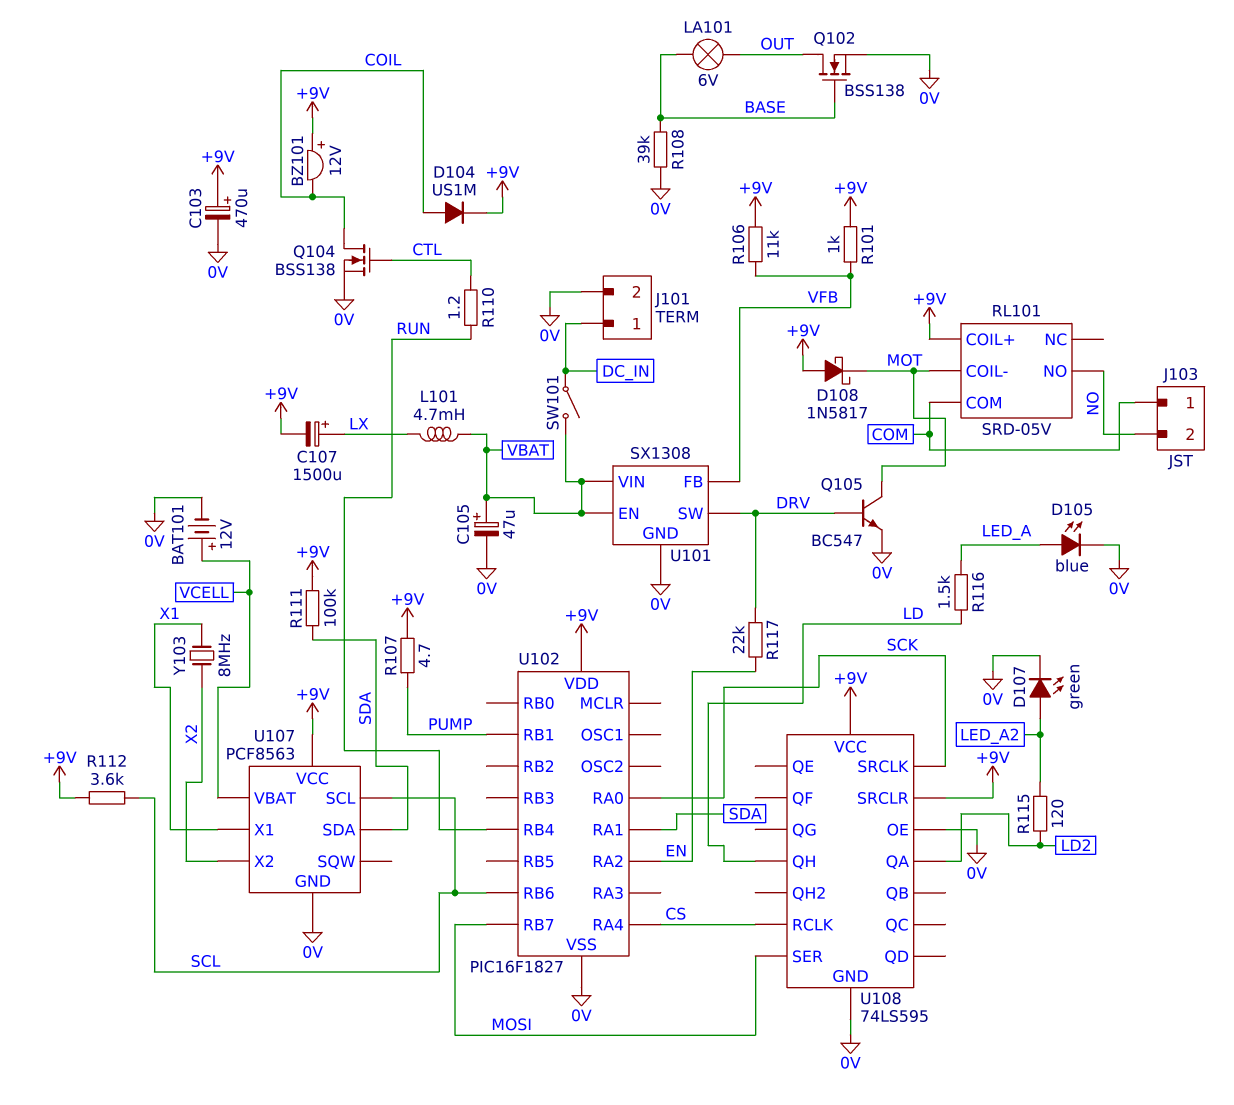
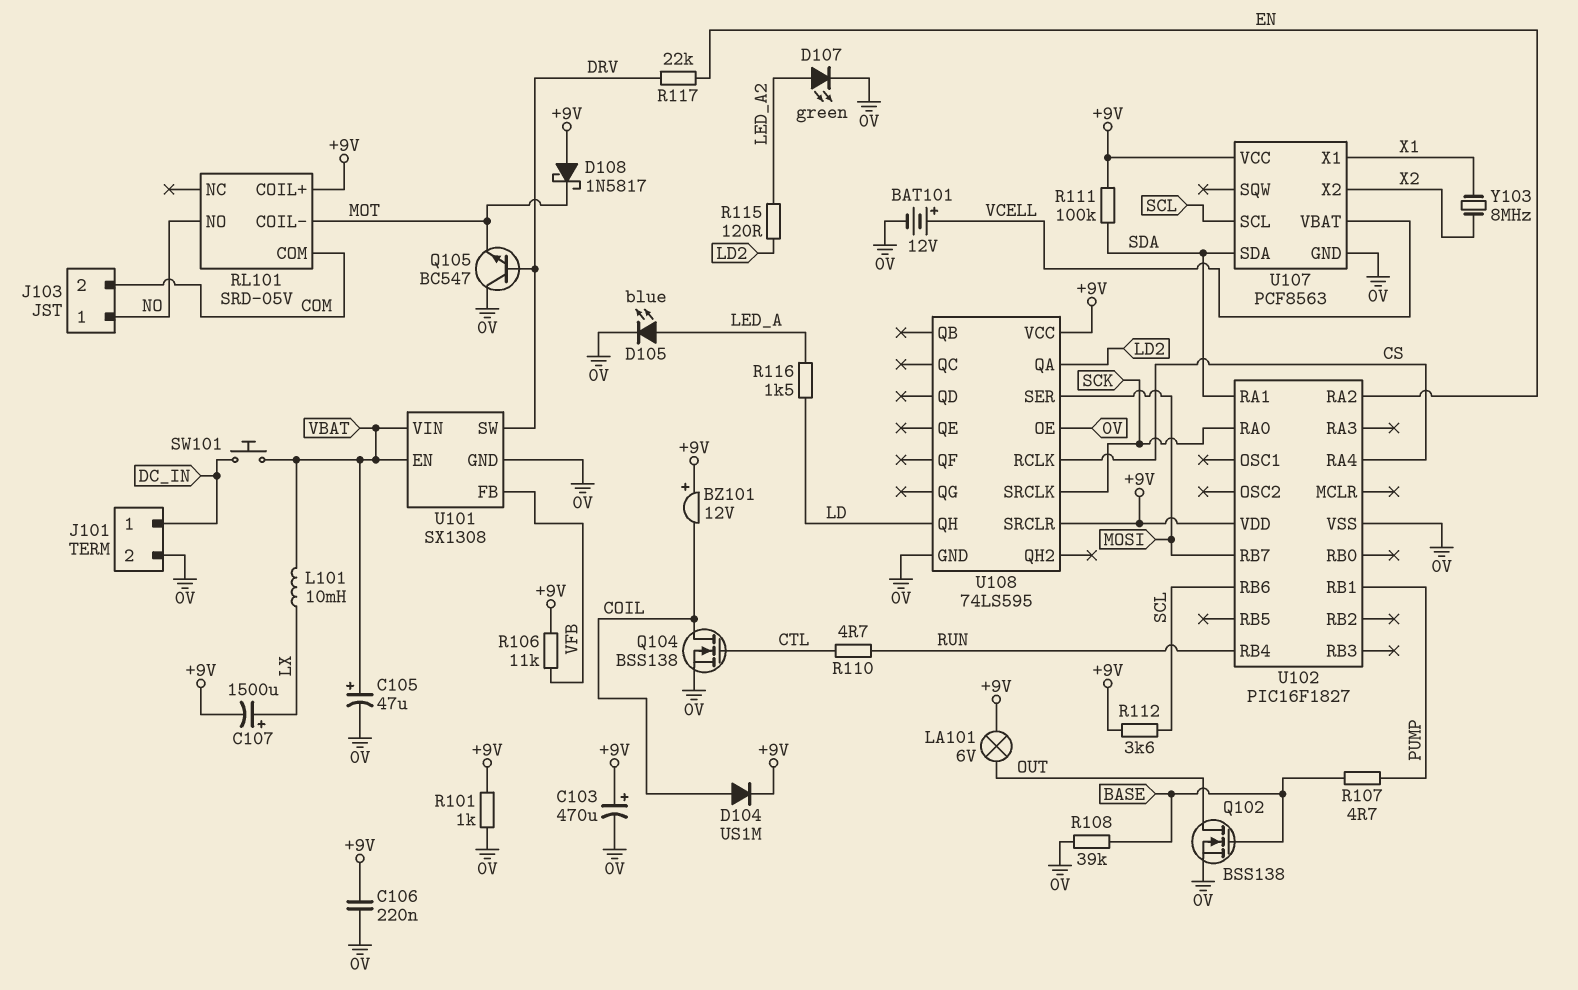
C106: none -> 220nF (+9V, 0V)
J103 pin 1: COM -> NO
J103 pin 2: NO -> COM
L101: 4.7mH (LX, VBAT) -> 10mH (LX, VBAT)
LA101: lamp 6V (BASE, OUT) -> lamp 6V (+9V, OUT)
Q105: NPN BC547 (B DRV, C MOT, E 0V) -> NPN BC547 (B DRV, C 0V, E MOT)
R101: 1k (+9V, VFB) -> 1k (+9V, 0V)
R107: 4.7 (+9V, PUMP) -> 4.7 (BASE, PUMP)
R110: 1.2 (CTL, RUN) -> 4.7 (CTL, RUN)
SW101: switch (DC_IN, VBAT) -> button (DC_IN, VBAT)

